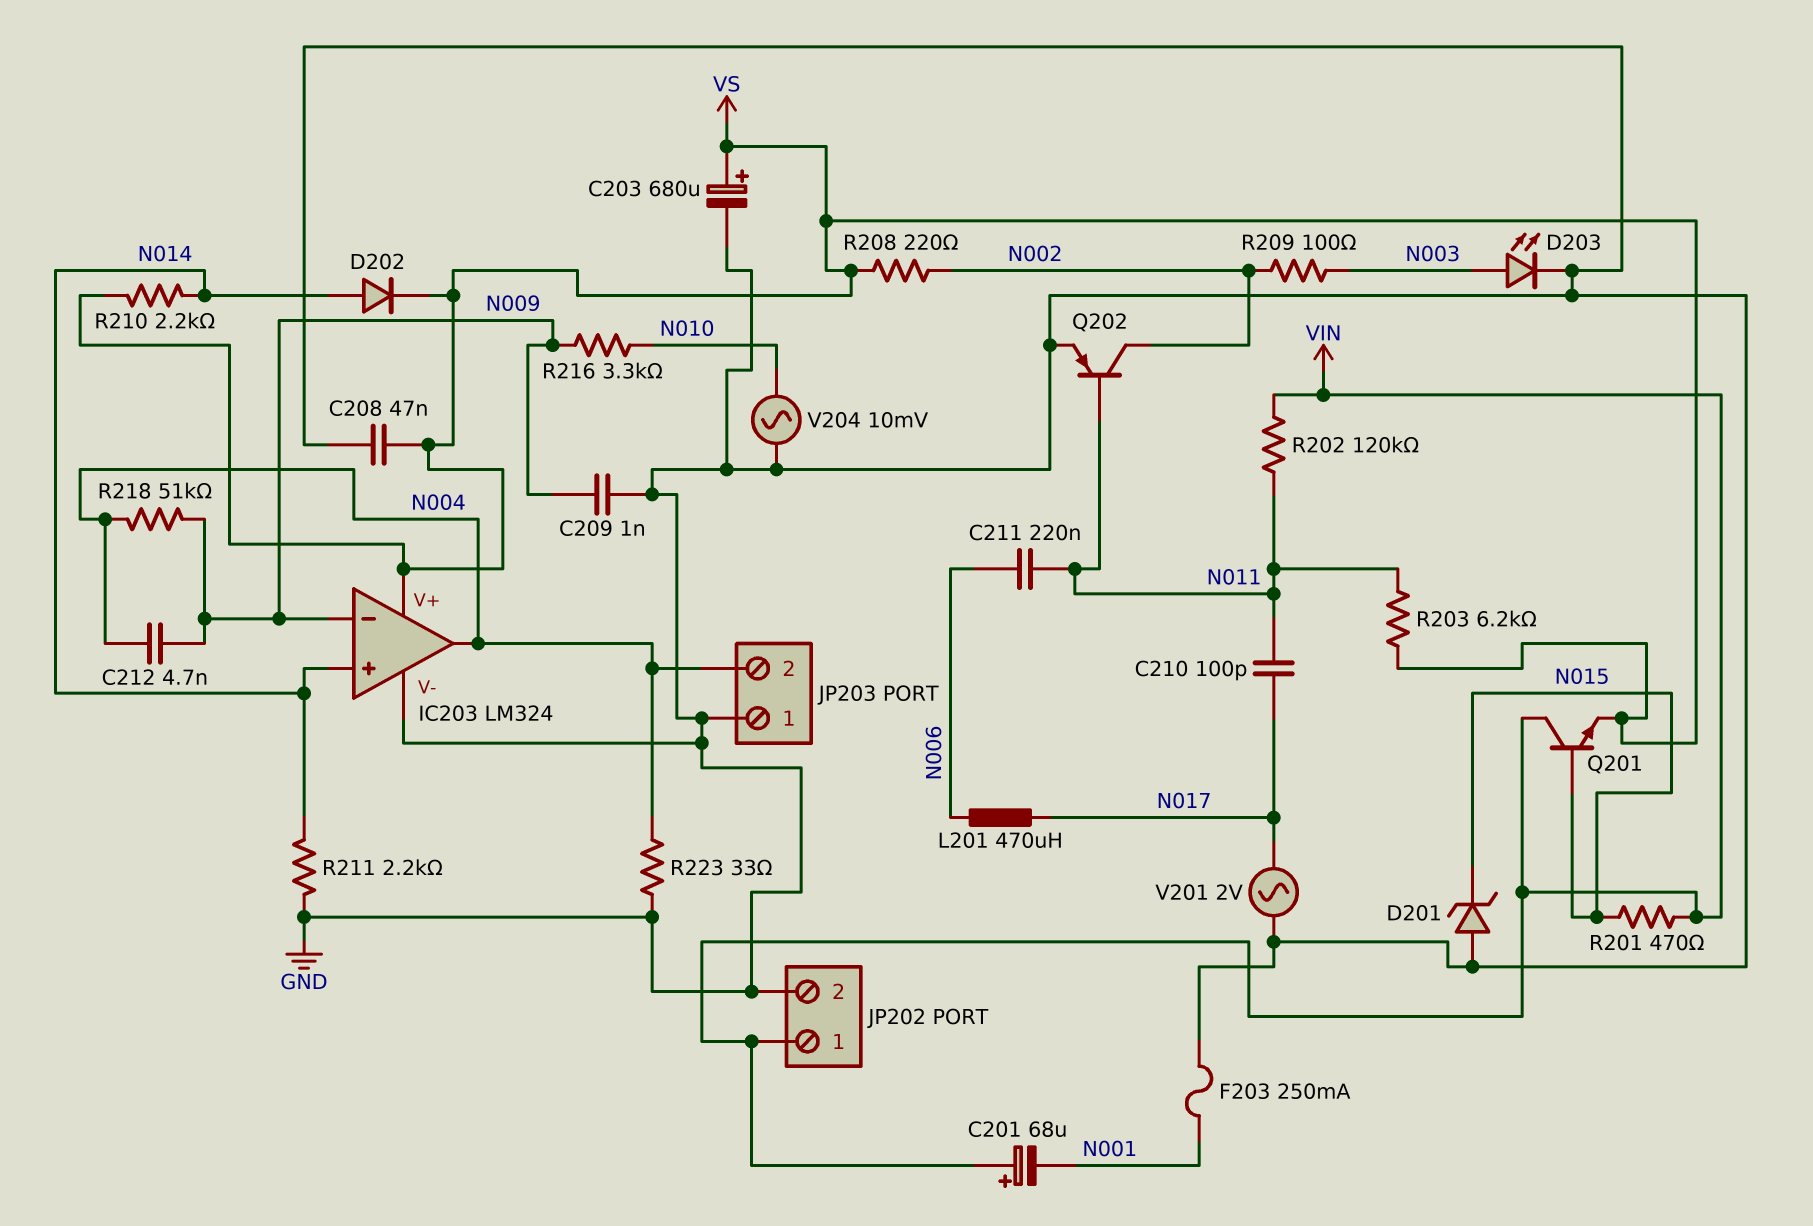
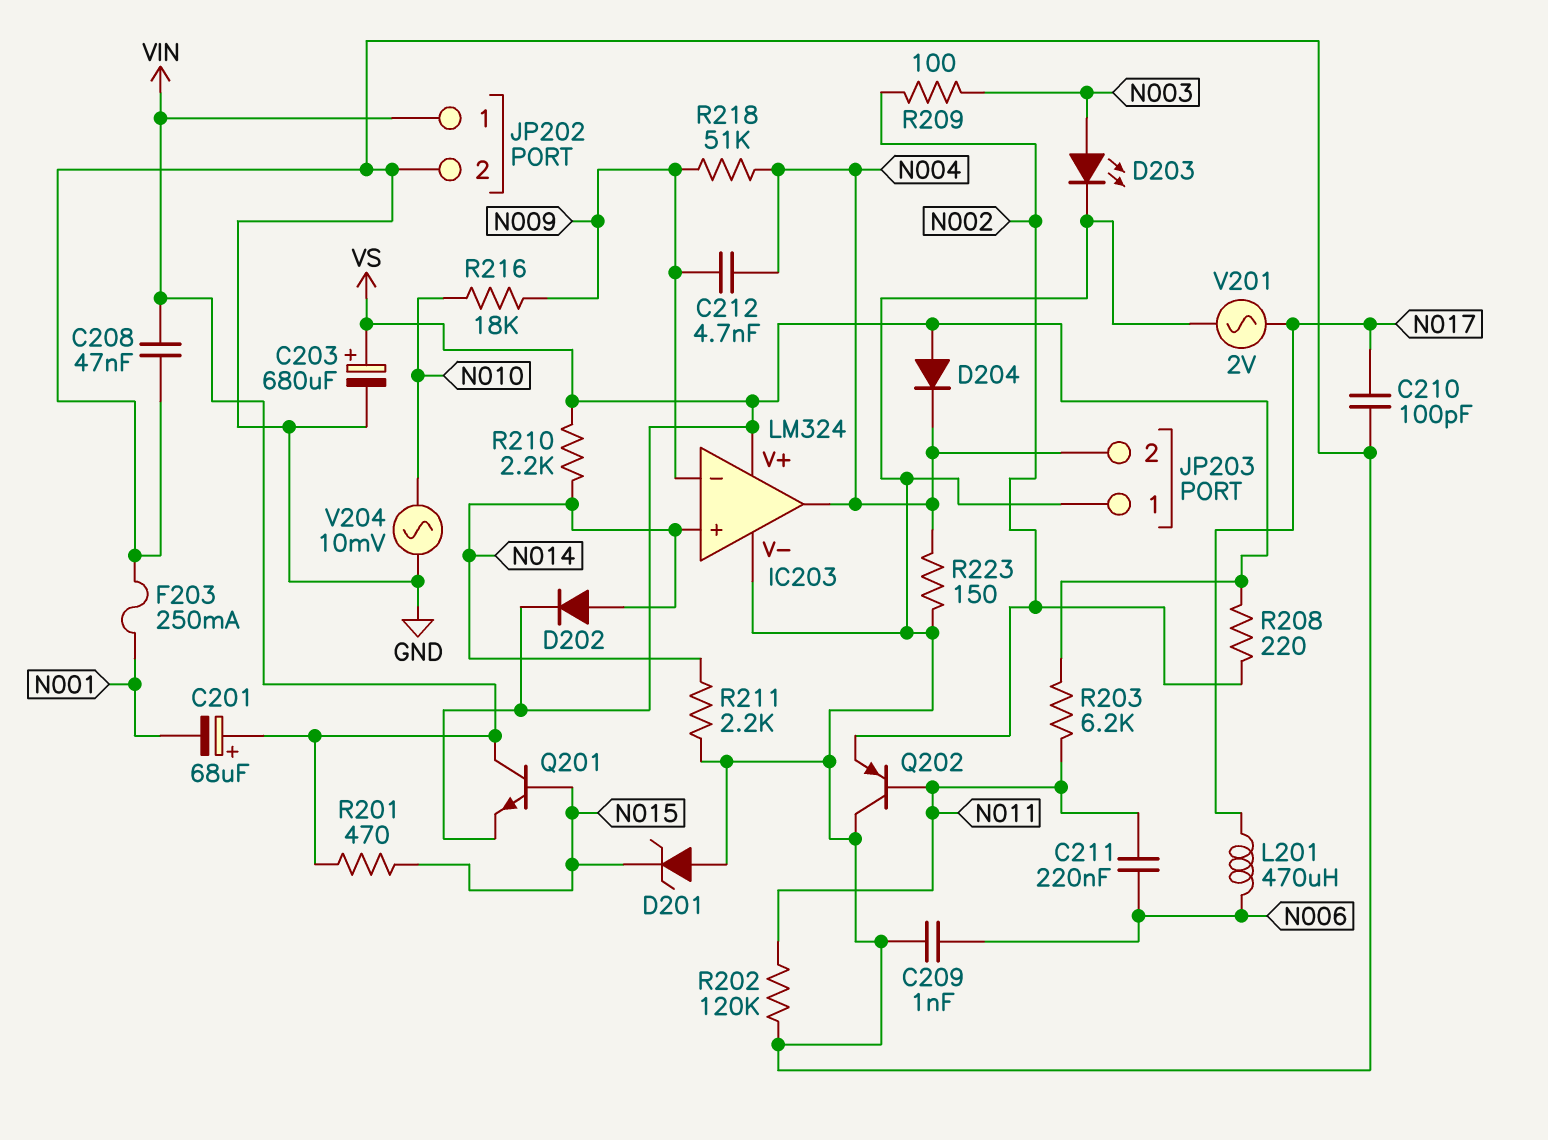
C208: 47nF (GND, VS) -> 47nF (GND, VIN)
C209: 1nF (GND, N009) -> 1nF (GND, N006)
C210: 100pF (N011, N017) -> 100pF (GND, N017)
D204: none -> diode (A VS, K N004)
Q202: PNP (B N011, C N002, E GND) -> PNP (B N011, C GND, E N002)
R202: 120k (N011, VIN) -> 120k (GND, N011)
R216: 3.3k (N009, N010) -> 18k (N009, N010)
R223: 33 (GND, N004) -> 150 (GND, N004)

